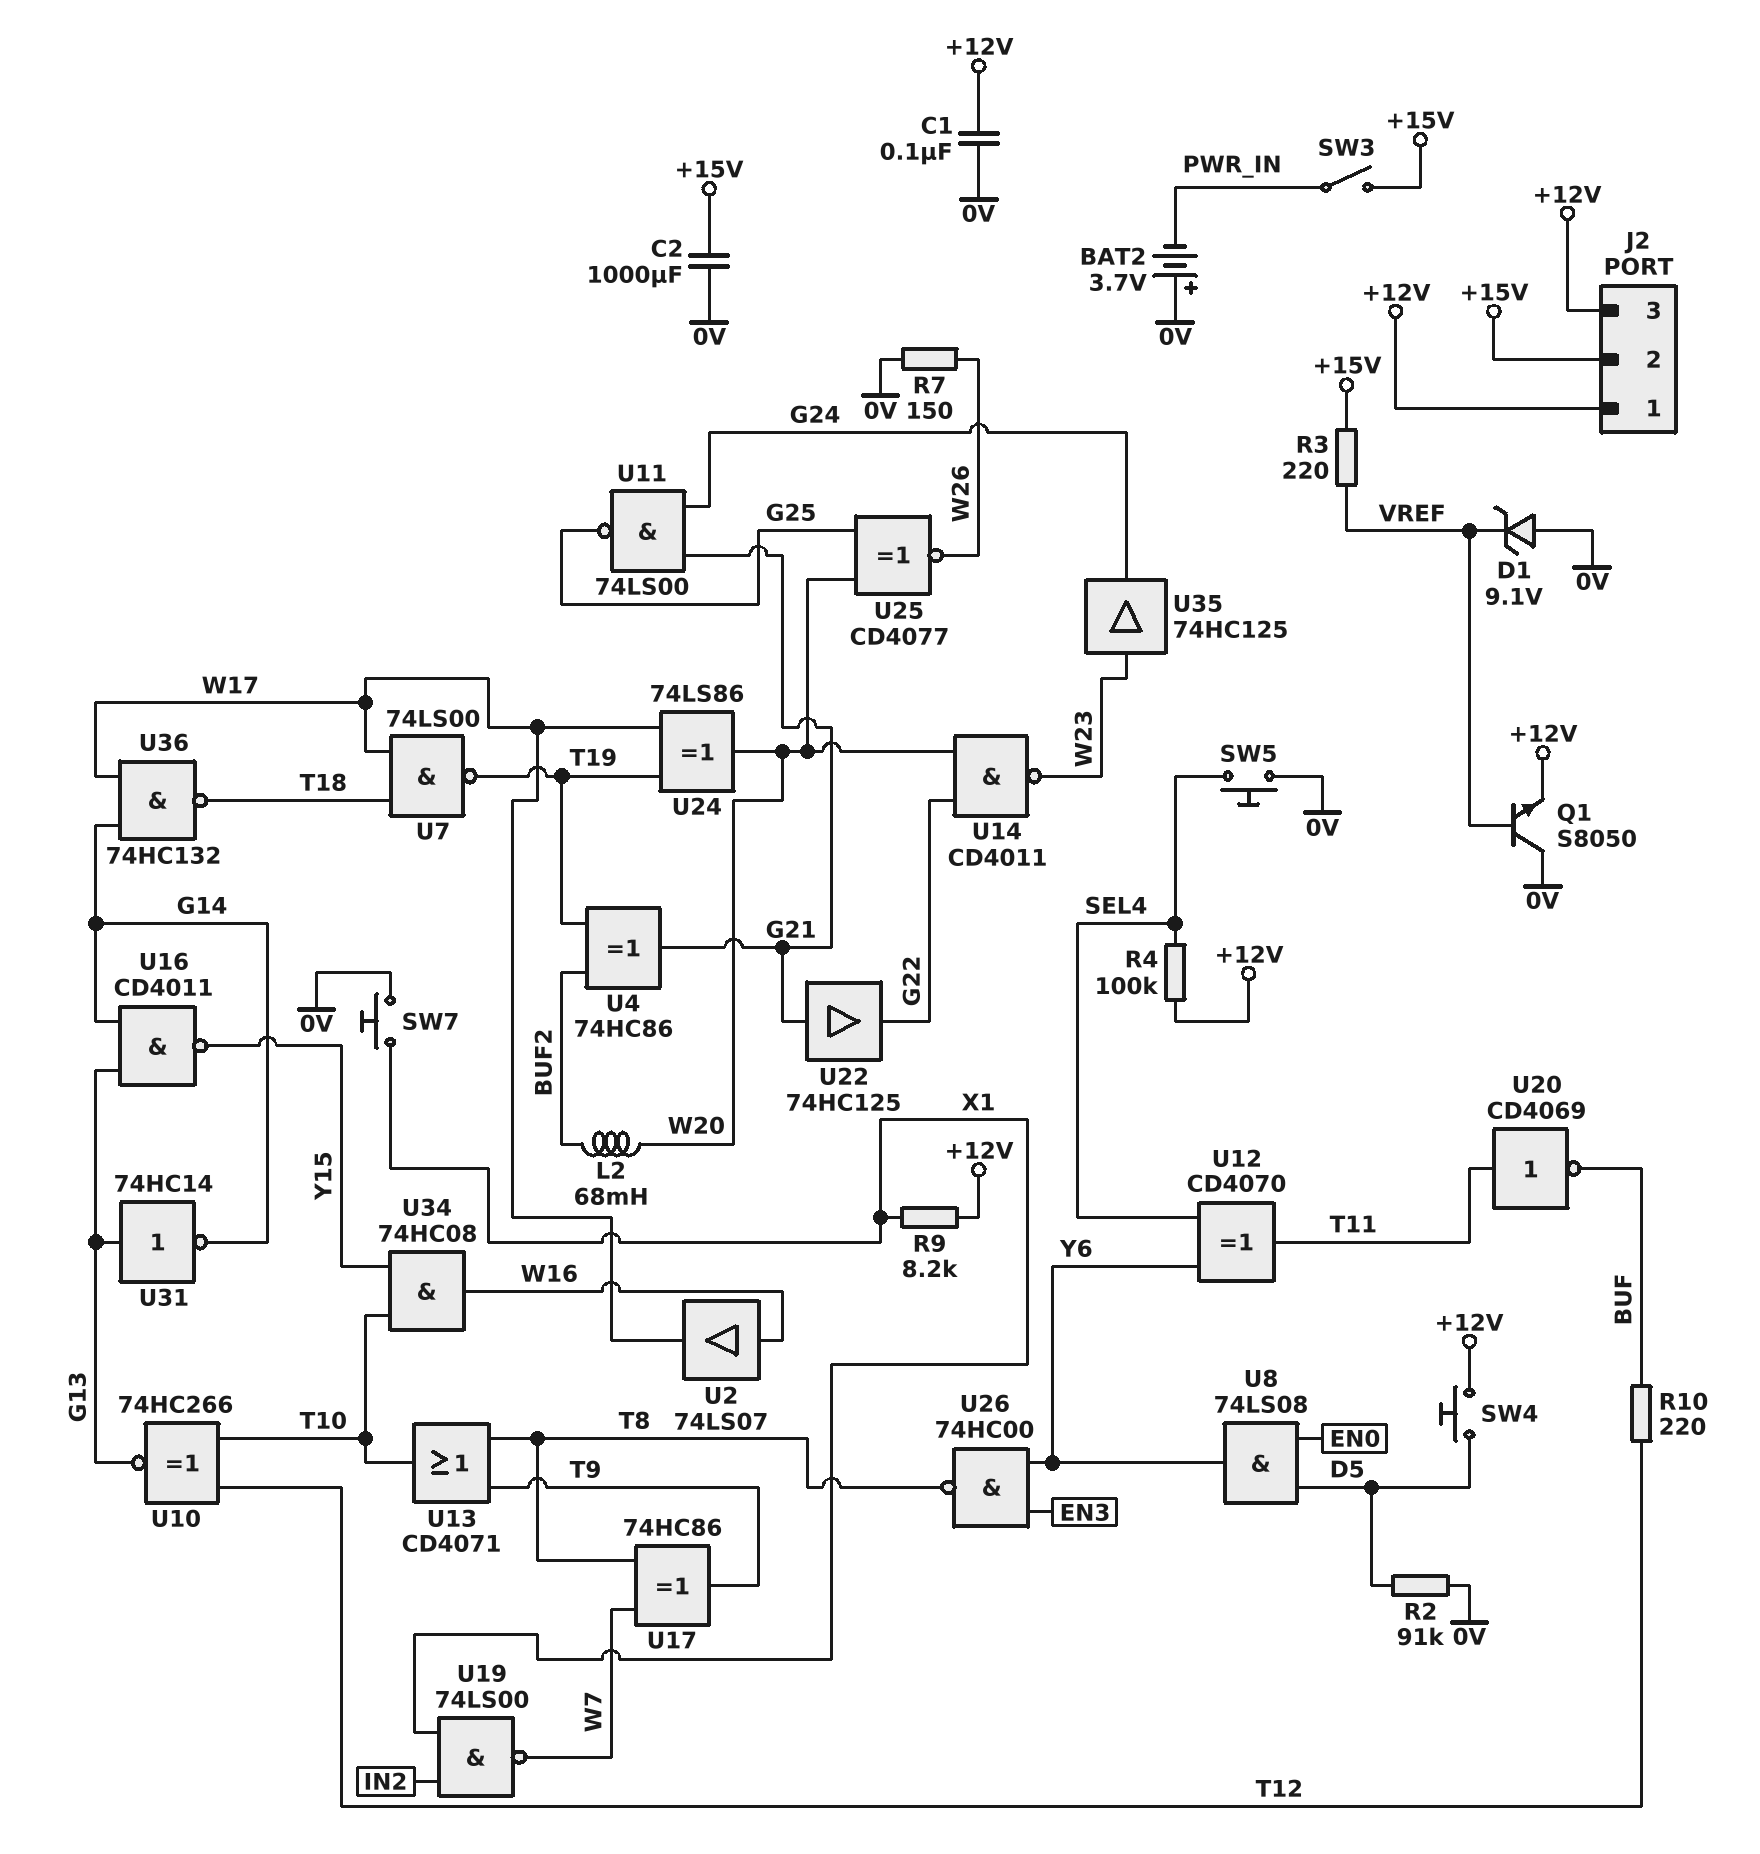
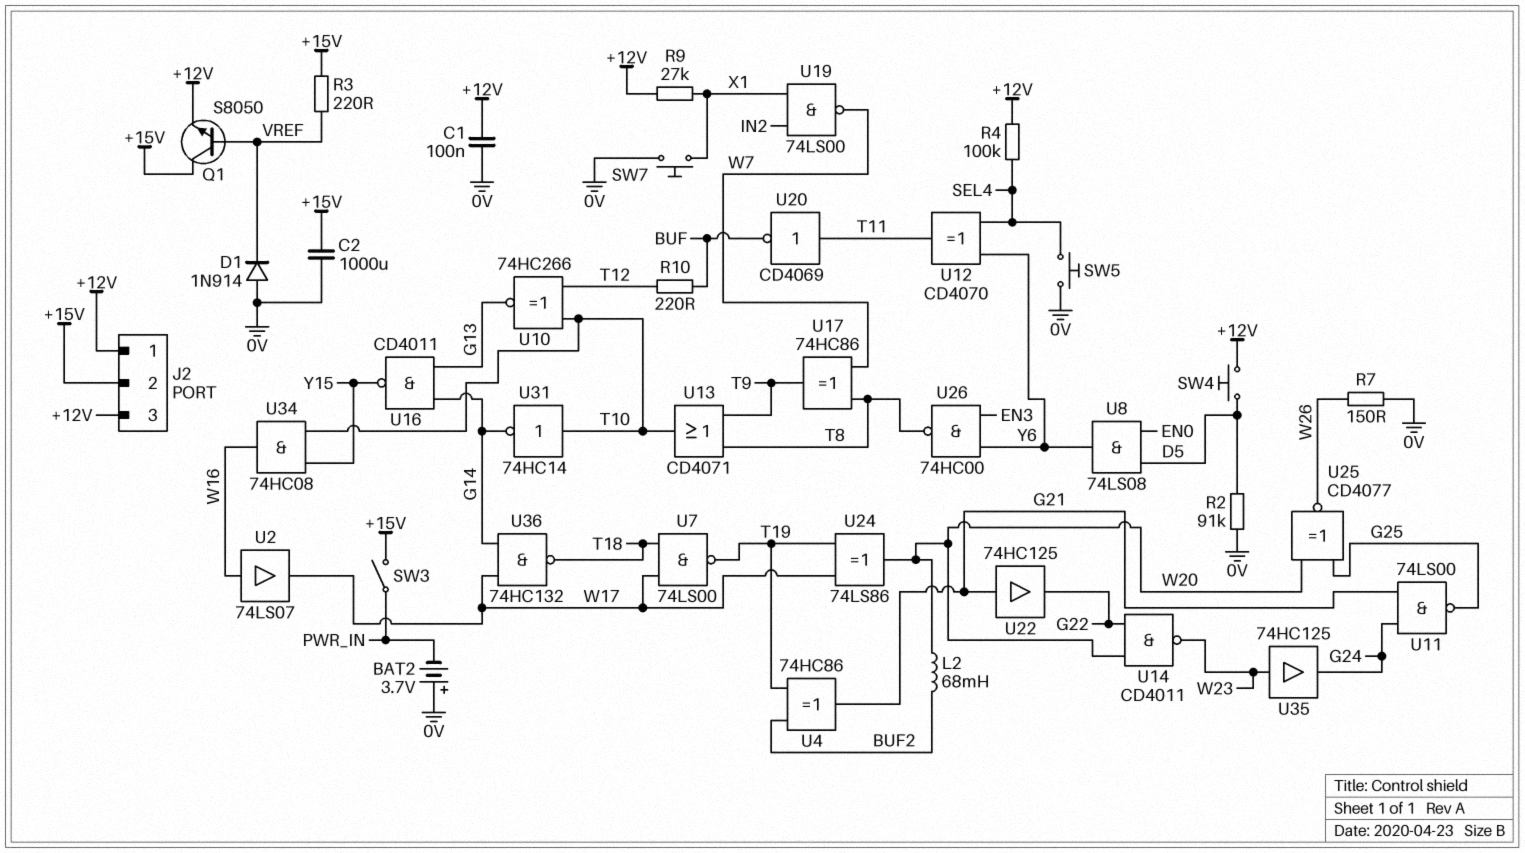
D1: zener 9.1V (A 0V, K VREF) -> diode 1N914 (A 0V, K VREF)
Q1: NPN S8050 (B VREF, C 0V, E +12V) -> NPN S8050 (B VREF, C +15V, E +12V)
R9: 8.2k (+12V, X1) -> 27k (+12V, X1)
U31: NOT 74HC14 (in G13, out G14) -> NOT 74HC14 (in T10, out G14)

